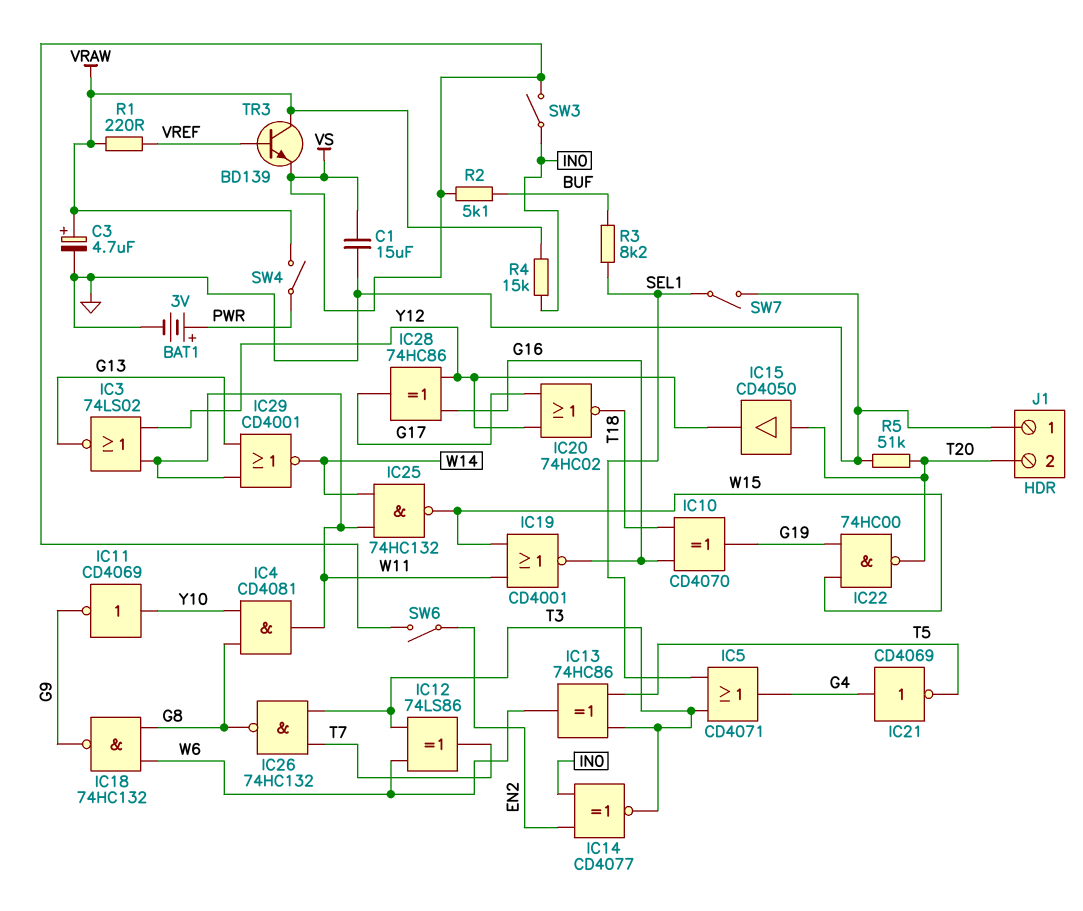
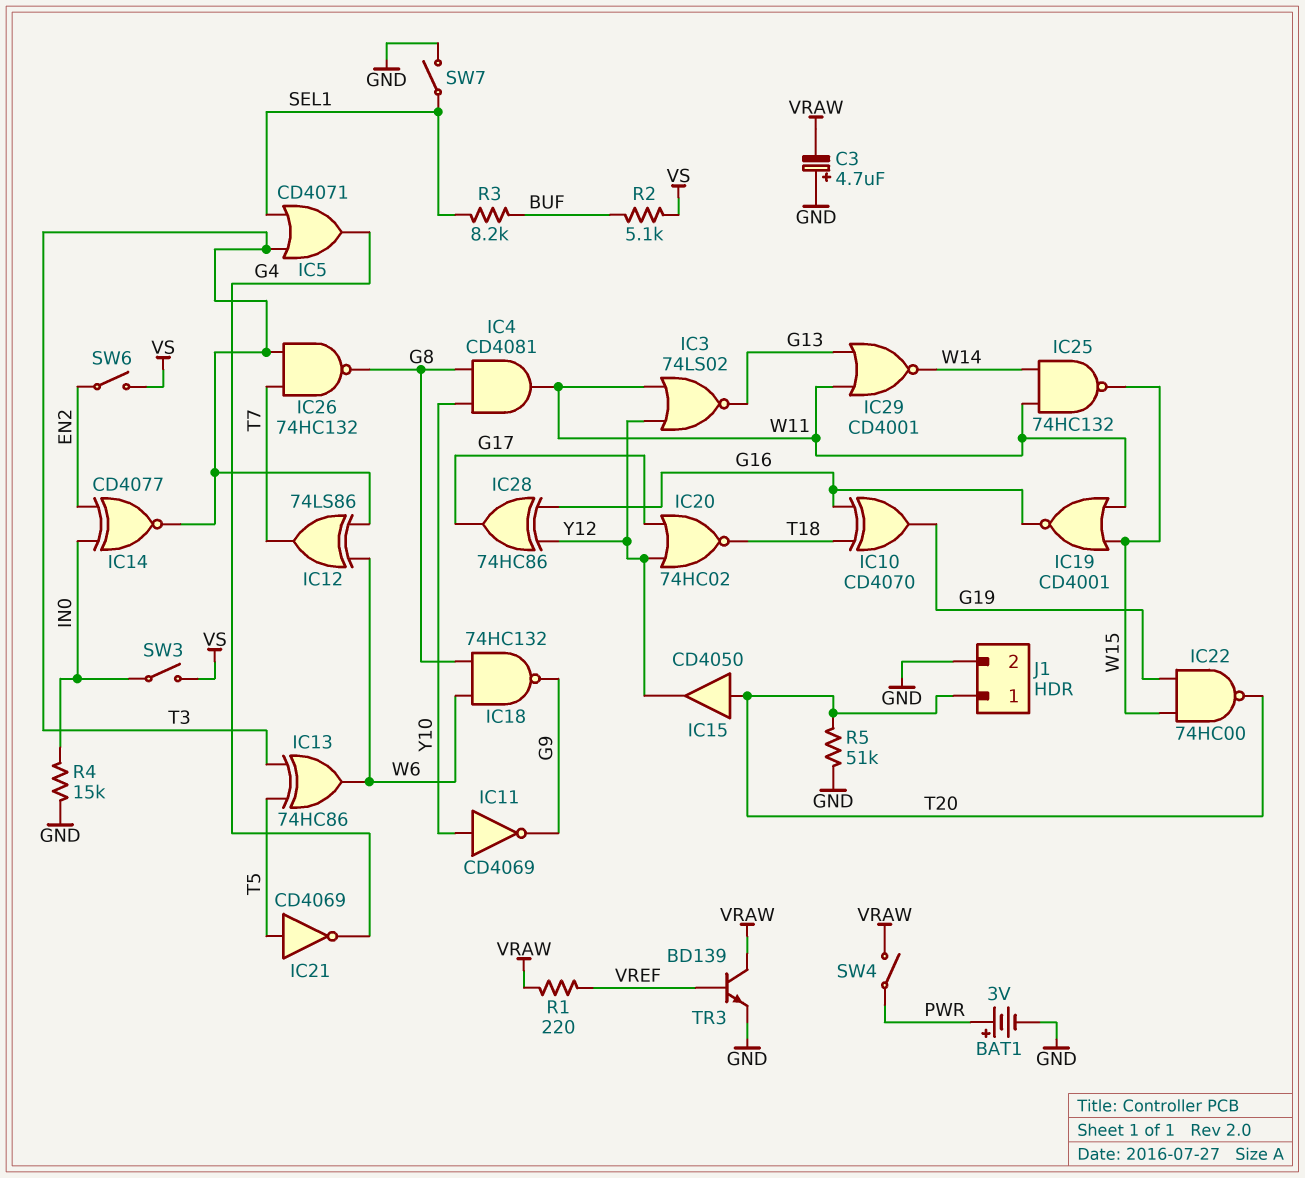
C1: 15uF (GND, VS) -> none
C3: 4.7uF (plus VRAW, minus GND) -> 4.7uF (plus GND, minus VRAW)
IC21: NOT CD4069 (in G4, out T5) -> NOT CD4069 (in T5, out G4)
J1 pin 1: GND -> T20
J1 pin 2: T20 -> GND
R4: 15k (IN0, VRAW) -> 15k (GND, IN0)
TR3: NPN BD139 (B VREF, C VRAW, E VS) -> NPN BD139 (B VREF, C VRAW, E GND)

